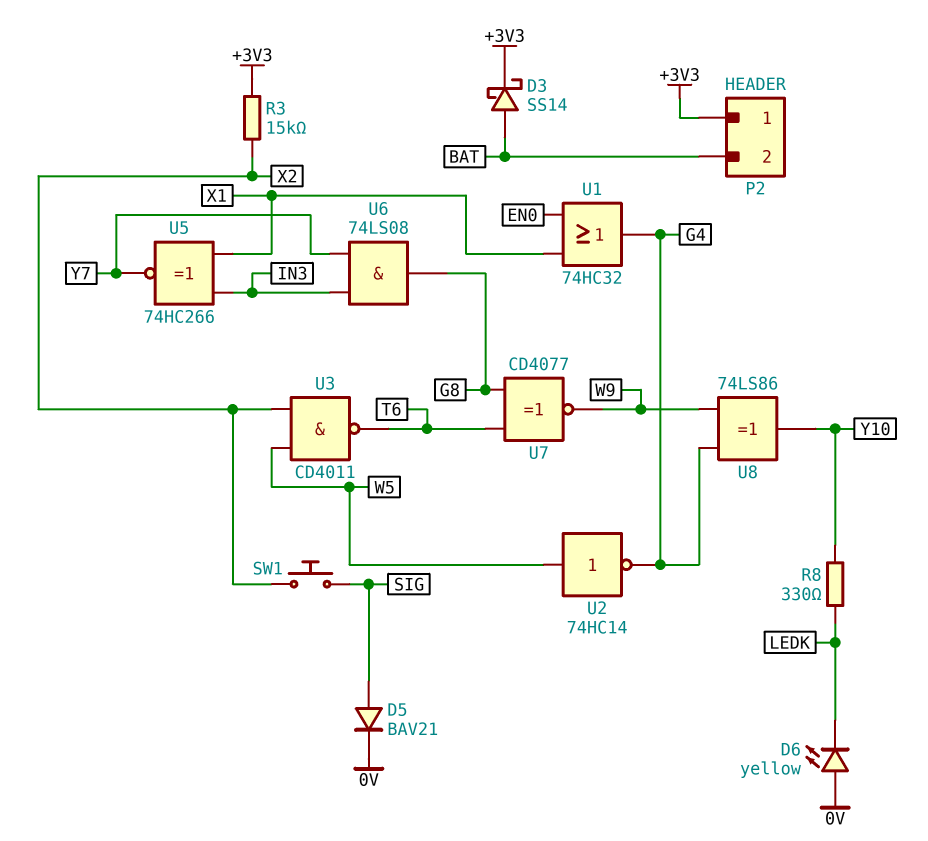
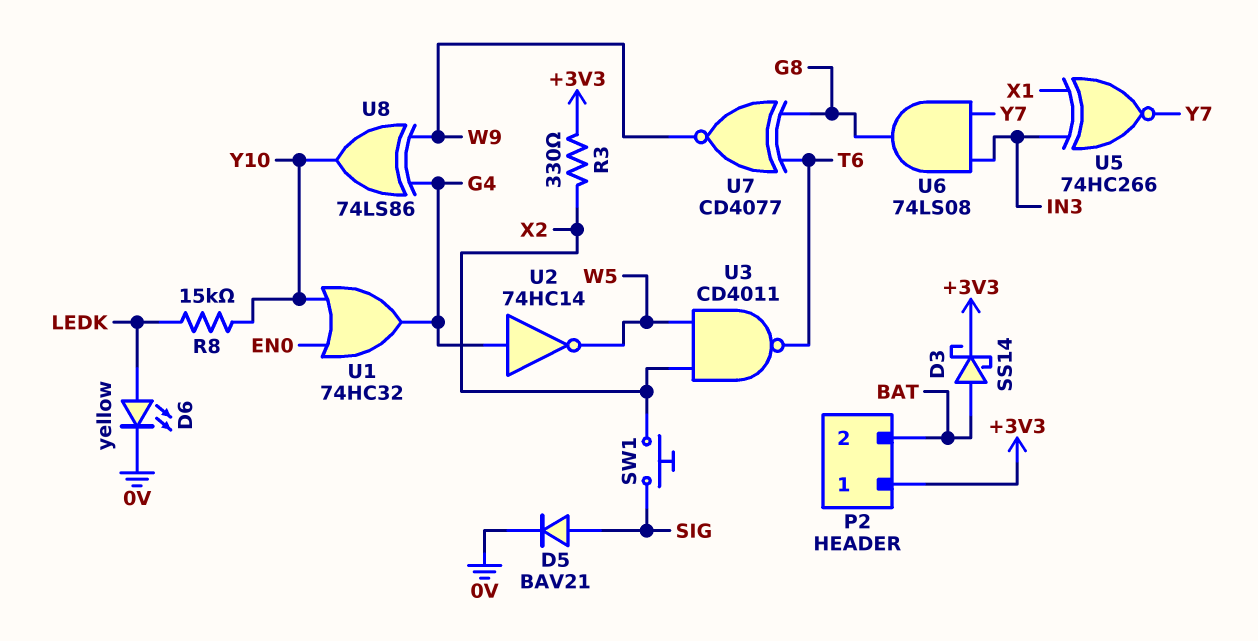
D6: LED yellow (A 0V, K LEDK) -> LED yellow (A LEDK, K 0V)
R3: 15k (+3V3, X2) -> 330 (+3V3, X2)
R8: 330 (LEDK, Y10) -> 15k (LEDK, Y10)
U1: OR 74HC32 (in EN0, in X1, out G4) -> OR 74HC32 (in EN0, in Y10, out G4)
U2: NOT 74HC14 (in W5, out G4) -> NOT 74HC14 (in G4, out W5)

